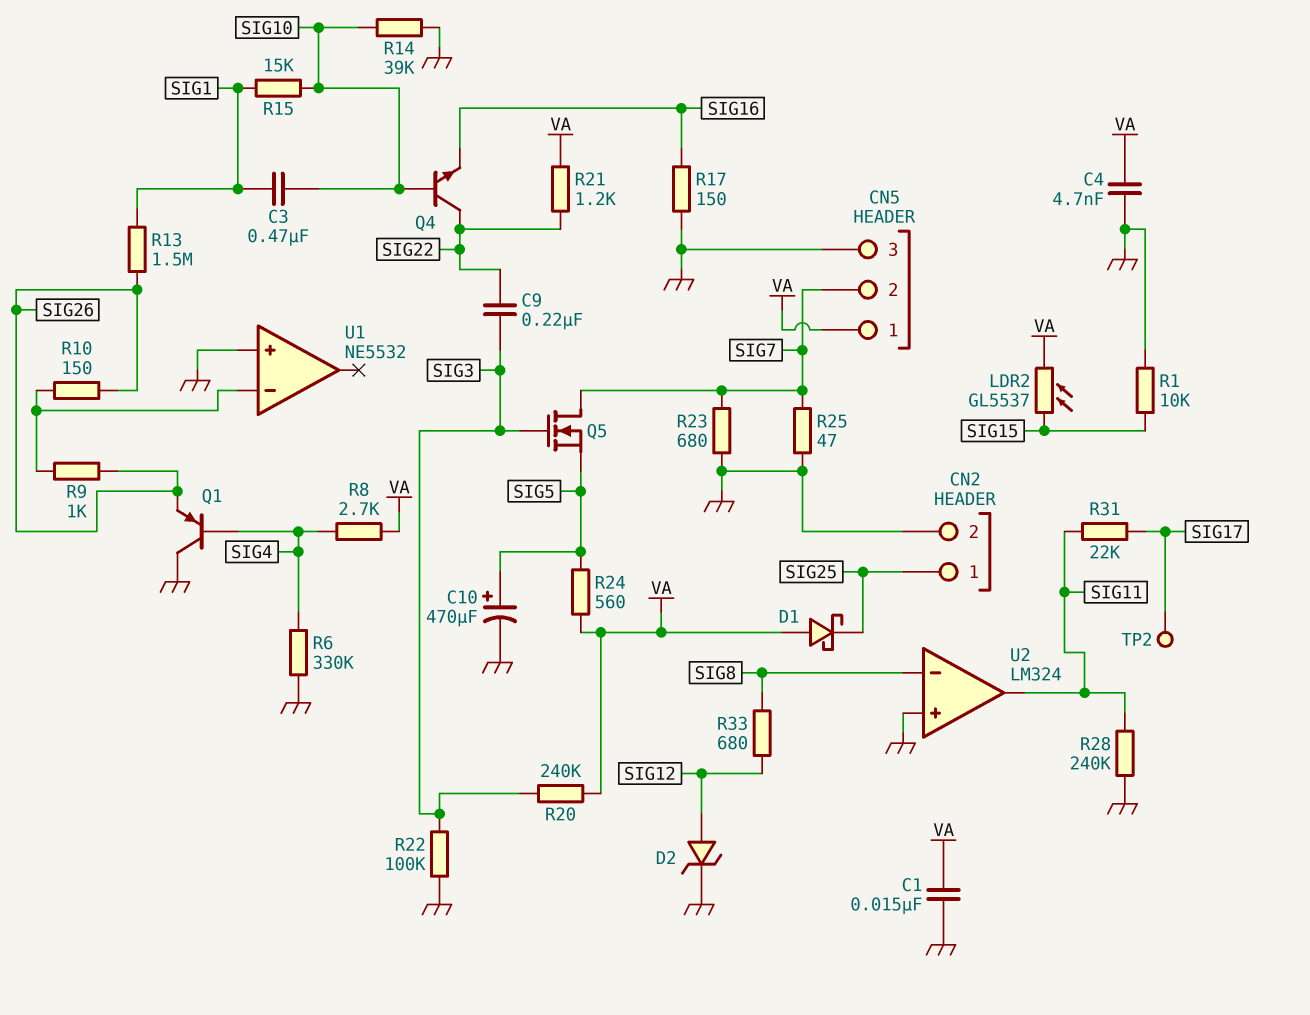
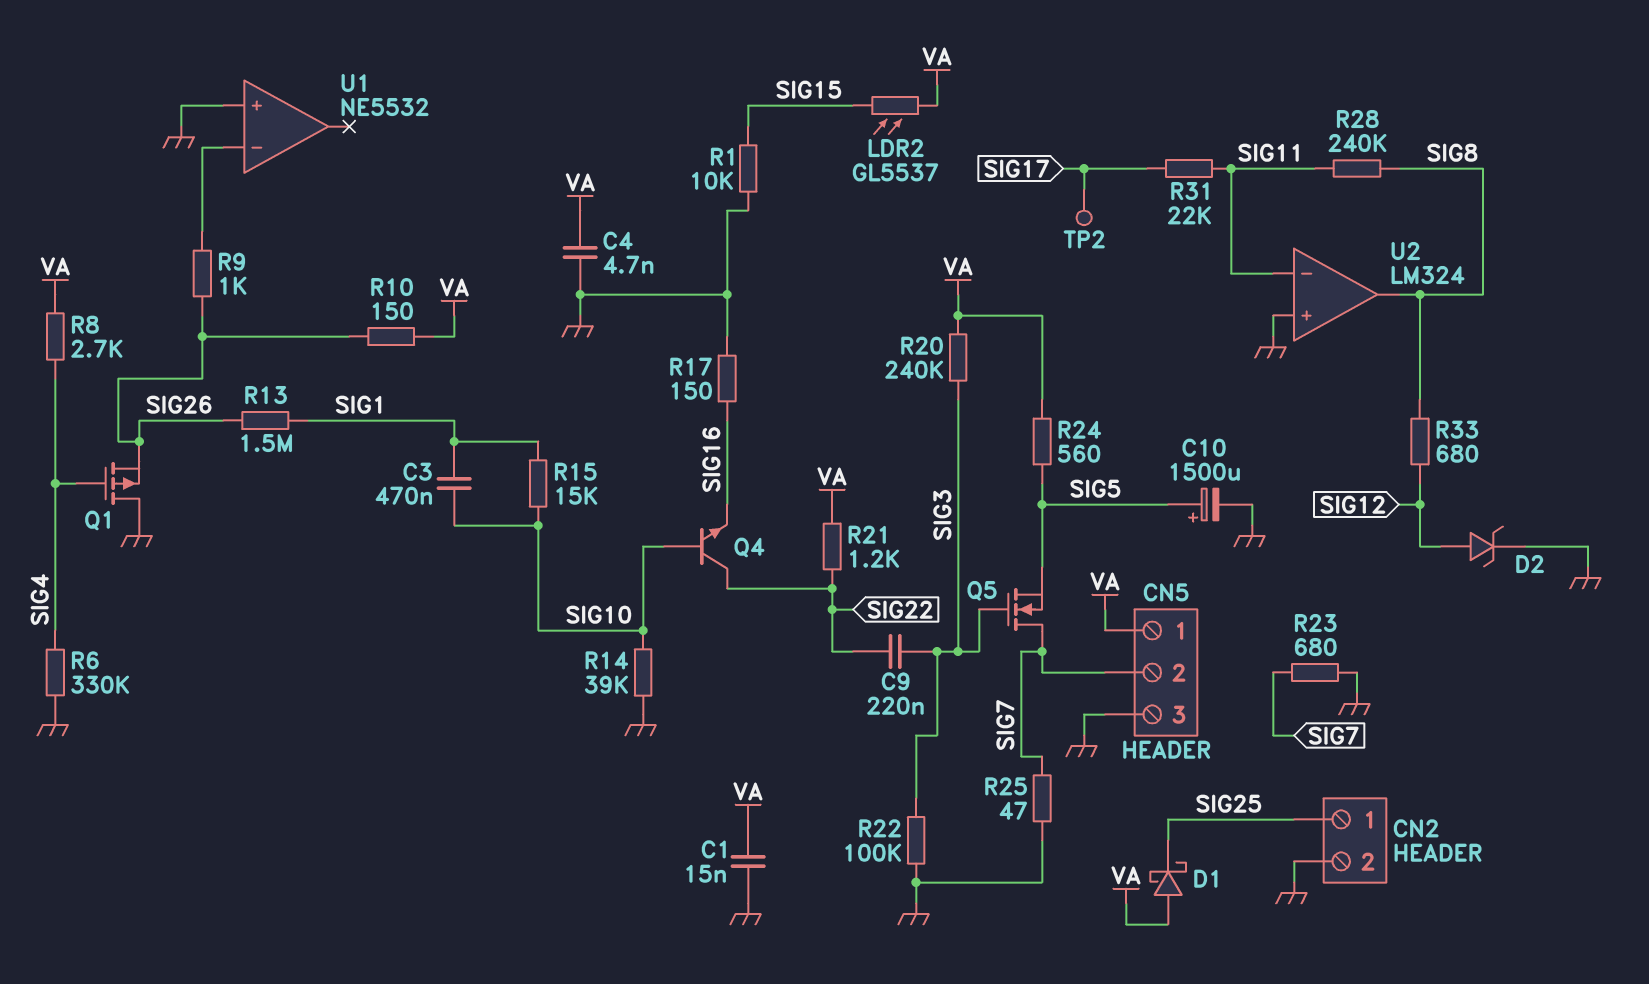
C10: 470uF (plus SIG5, minus GND) -> 1500uF (plus SIG5, minus GND)
Q1: PNP (B SIG4, C GND, E SIG26) -> PMOS (G SIG4, D GND, S SIG26)
R10: 150 (SIG26, U1/in-) -> 150 (SIG26, VA)
R28: 240k (GND, SIG11) -> 240k (SIG8, SIG11)
U2 pin in-: SIG8 -> SIG11
U2 pin out: SIG11 -> SIG8

